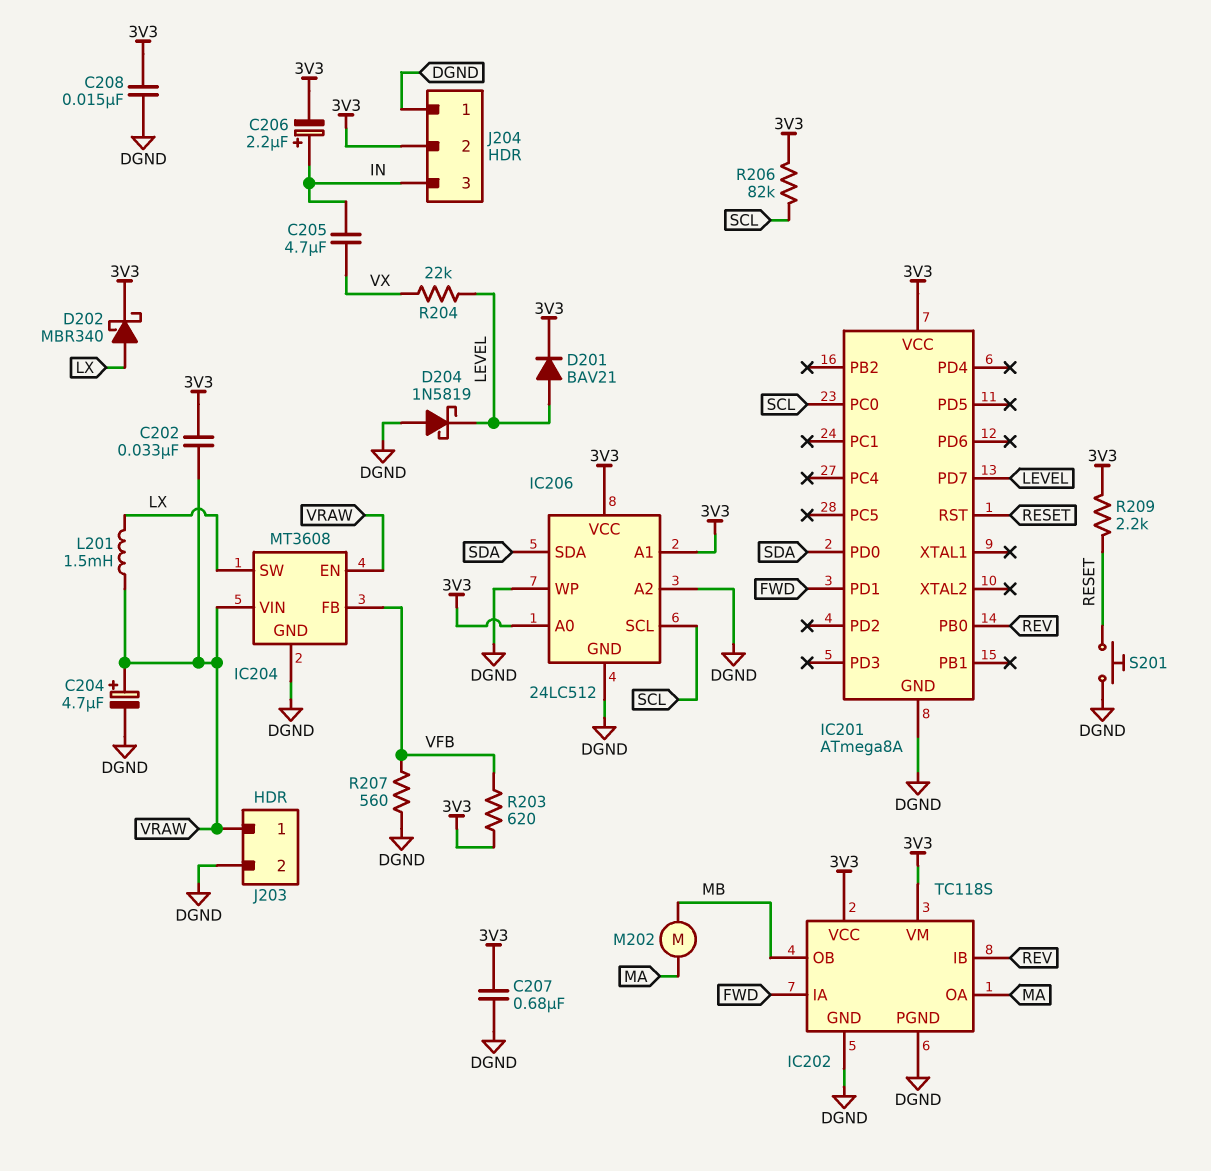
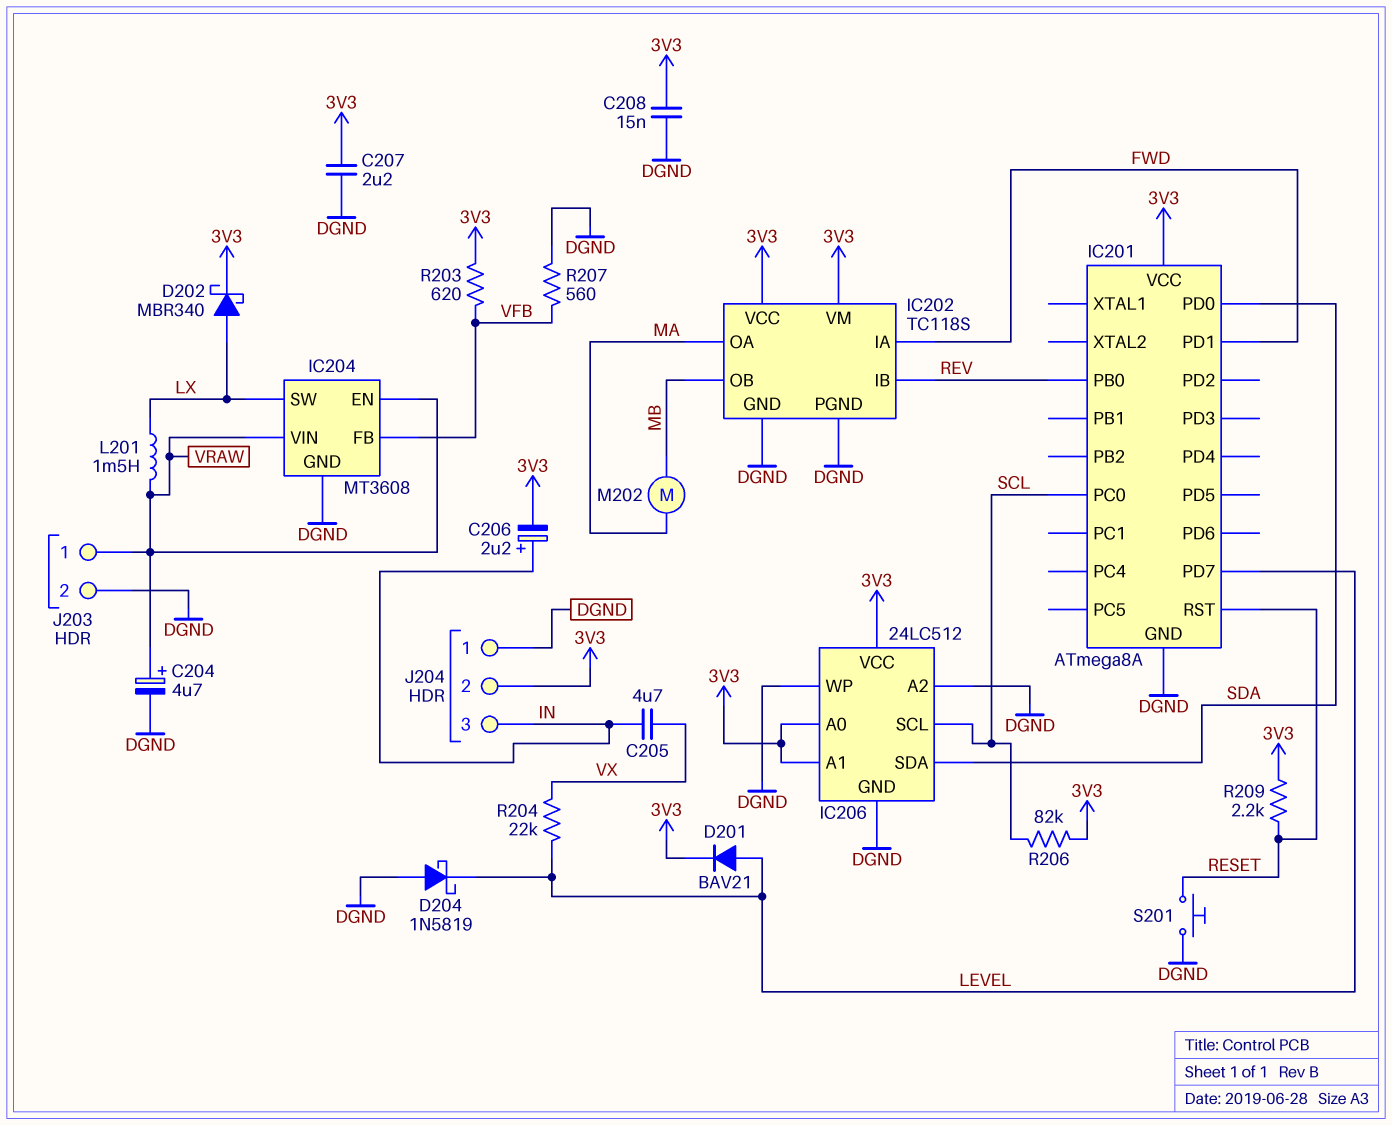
C202: 33nF (3V3, VRAW) -> none
C207: 680nF (3V3, DGND) -> 2.2uF (3V3, DGND)

